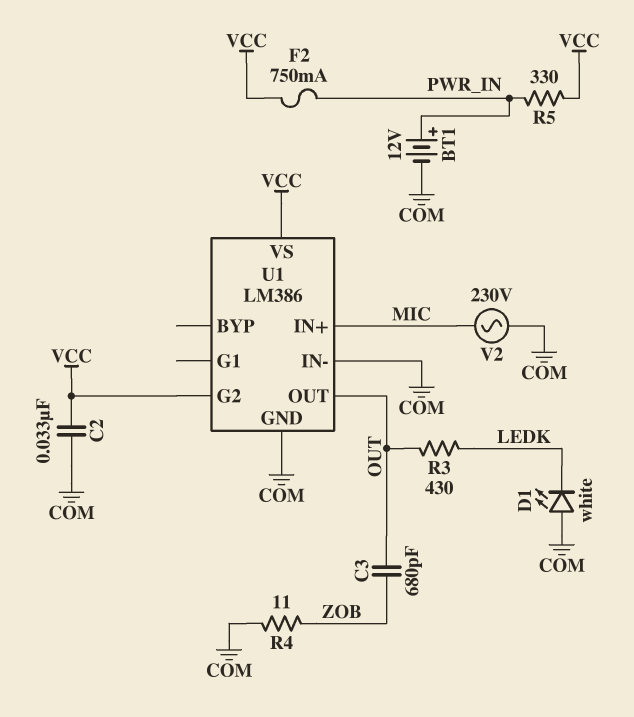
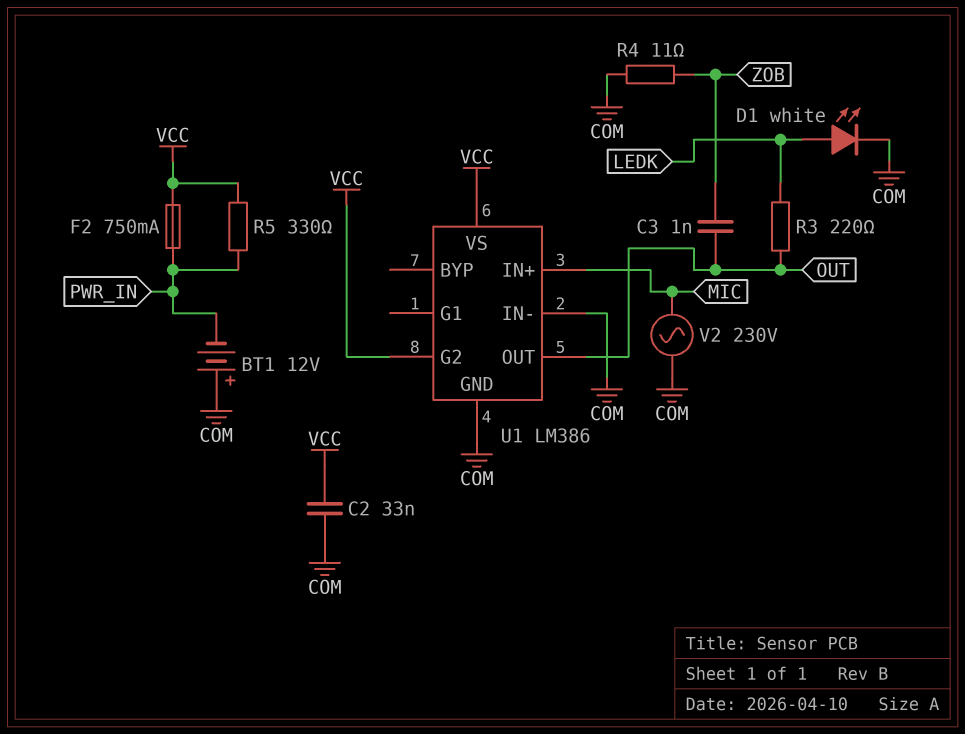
BT1: 12V (plus PWR_IN, minus COM) -> 12V (plus COM, minus PWR_IN)
C3: 680pF (OUT, ZOB) -> 1nF (OUT, ZOB)
D1: LED white (A COM, K LEDK) -> LED white (A LEDK, K COM)
R3: 430 (LEDK, OUT) -> 220 (LEDK, OUT)

